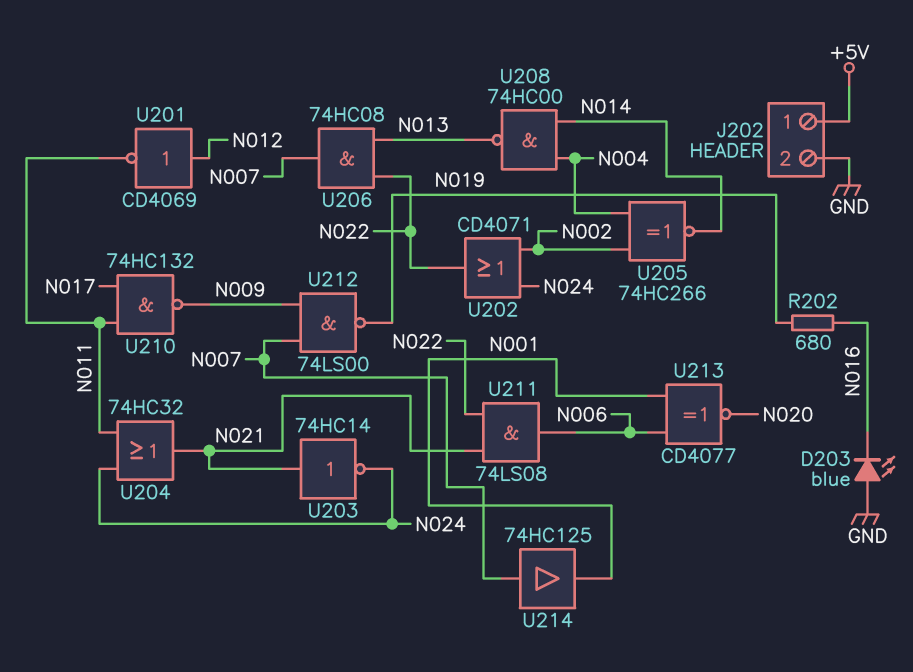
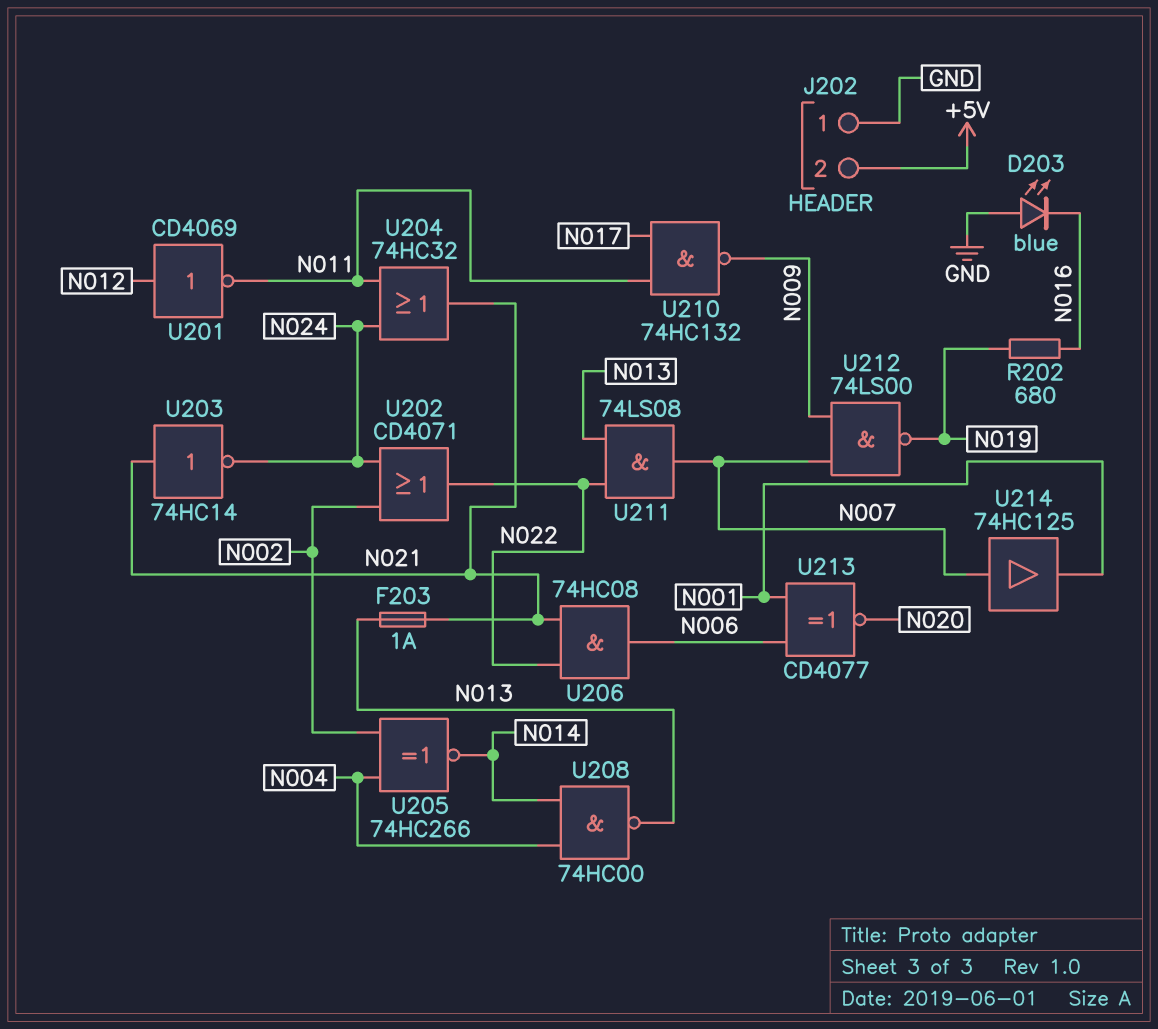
F203: none -> 1A (N013, N021)
J202 pin 1: +5V -> GND
J202 pin 2: GND -> +5V
U206: AND 74HC08 (in N013, in N022, out N007) -> AND 74HC08 (in N021, in N022, out N006)
U211: AND 74LS08 (in N021, in N022, out N006) -> AND 74LS08 (in N013, in N022, out N007)

